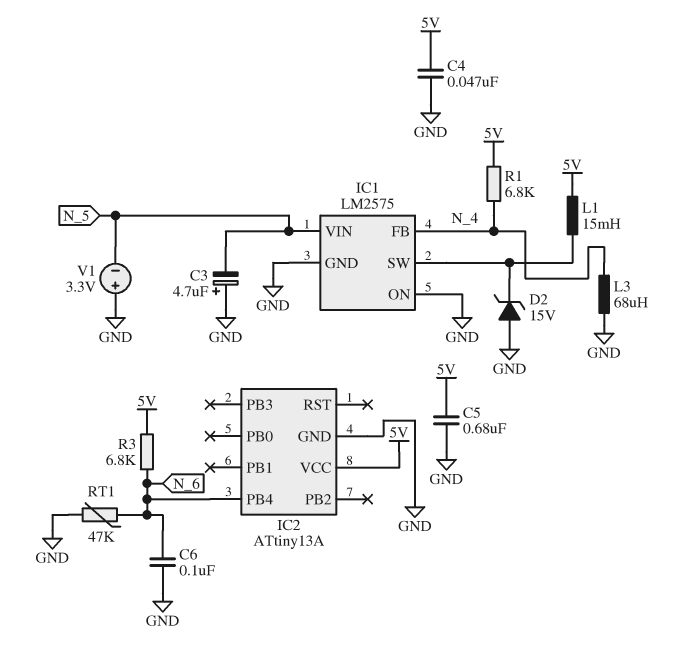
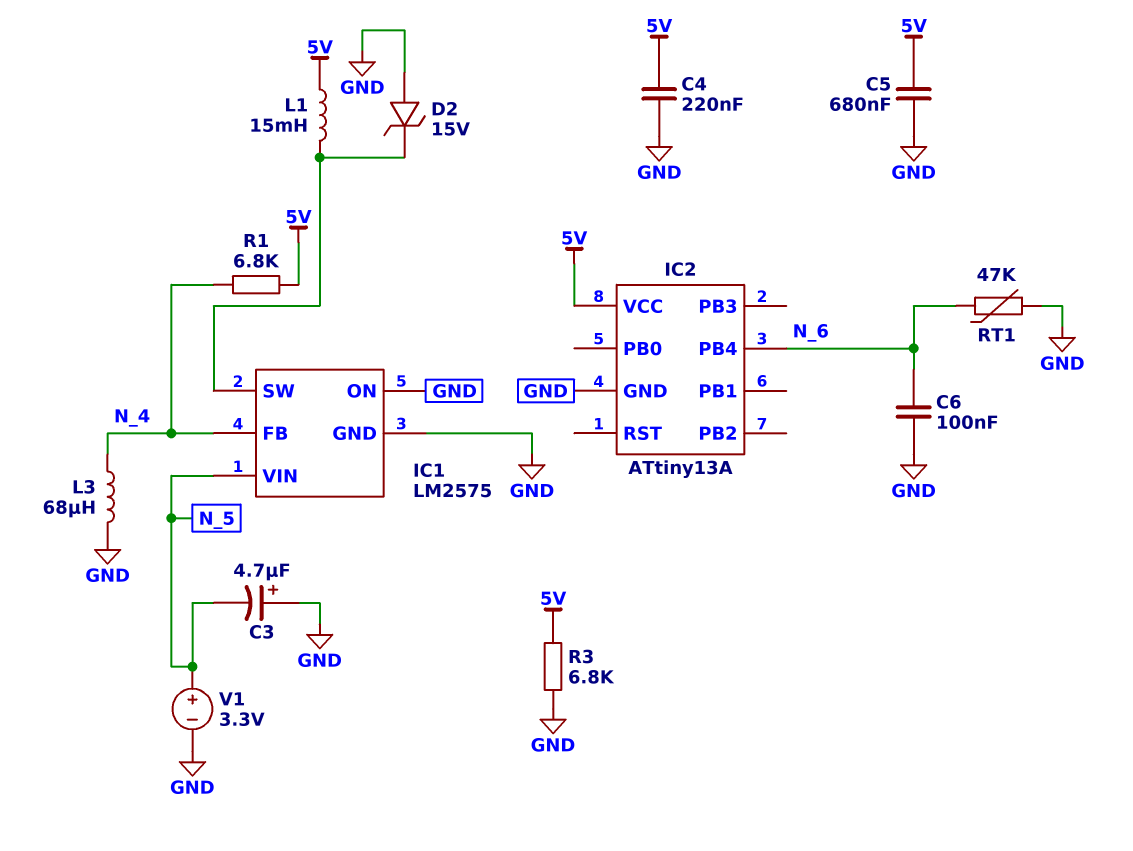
C4: 47nF (5V, GND) -> 220nF (5V, GND)
R3: 6.8k (5V, N_6) -> 6.8k (5V, GND)
V1: 3.3V (plus GND, minus N_5) -> 3.3V (plus N_5, minus GND)

